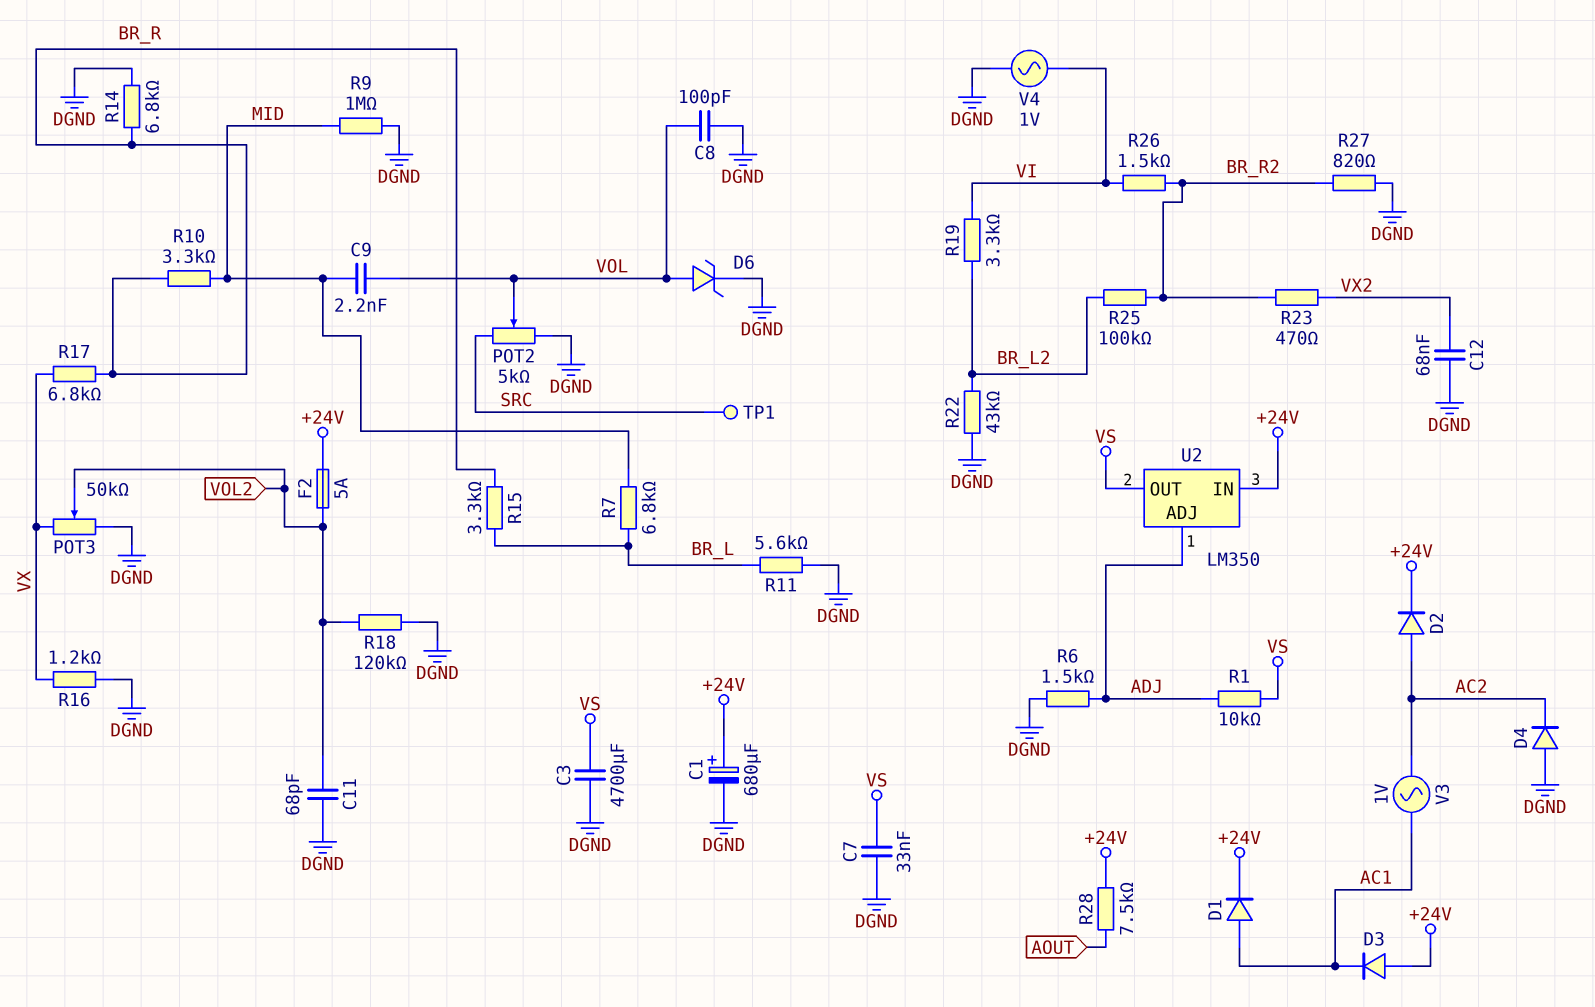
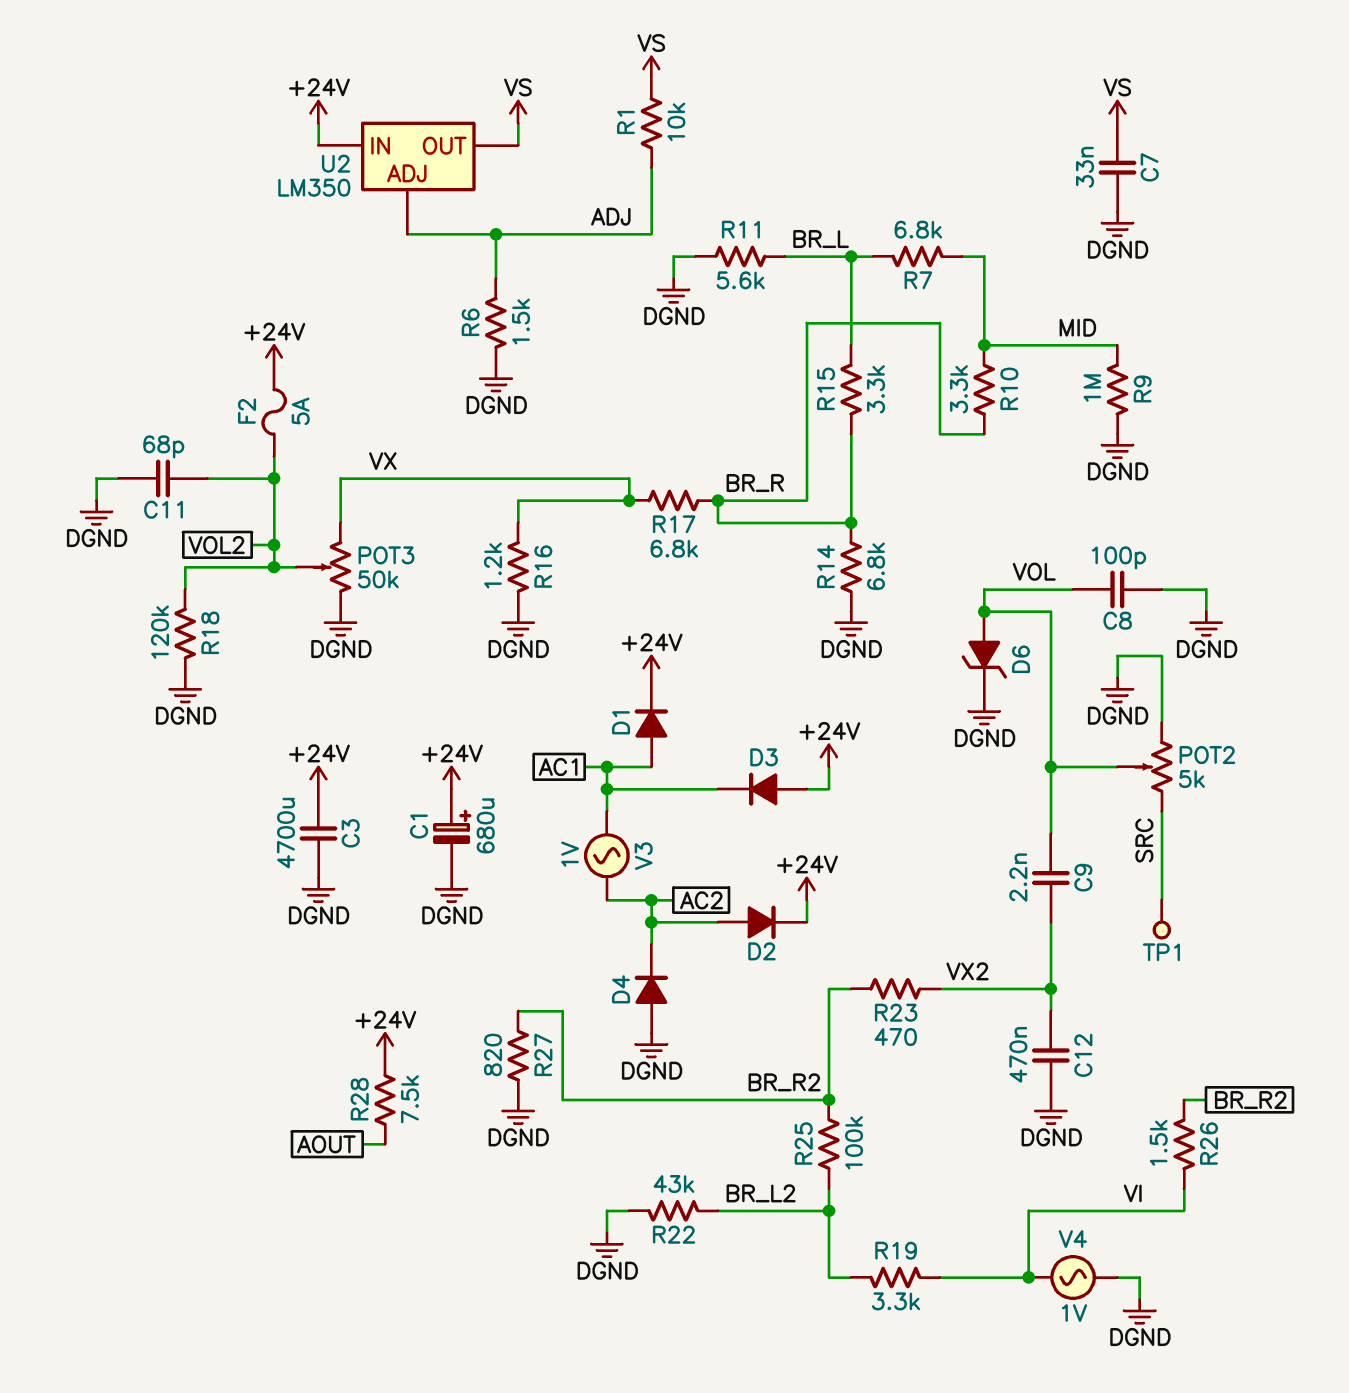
C3: 4700uF (DGND, VS) -> 4700uF (+24V, DGND)
C9: 2.2nF (MID, VOL) -> 2.2nF (VOL, VX2)
C12: 68nF (DGND, VX2) -> 470nF (DGND, VX2)

